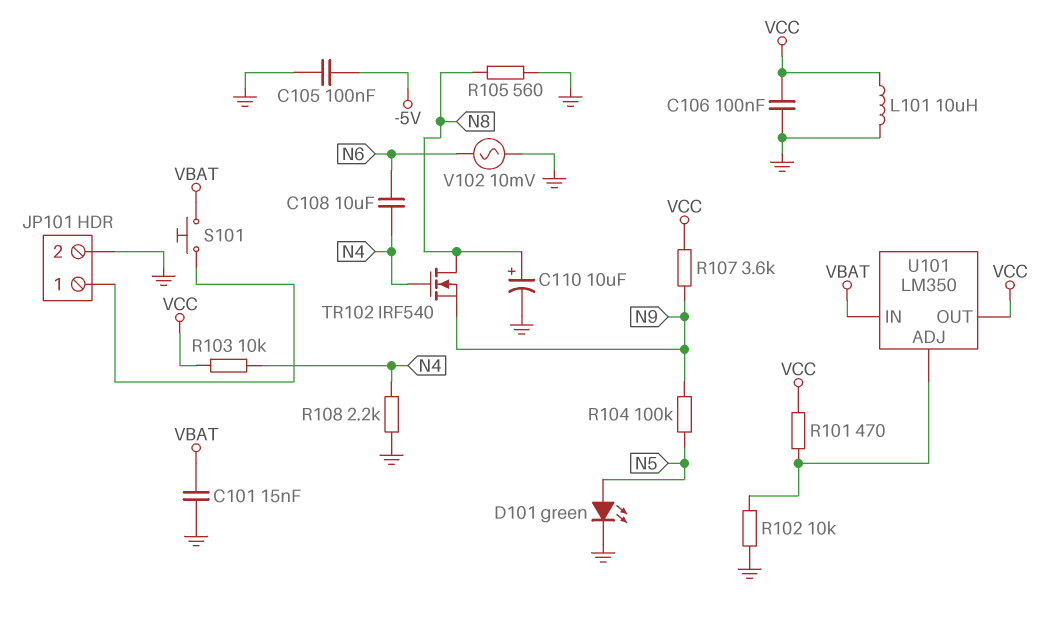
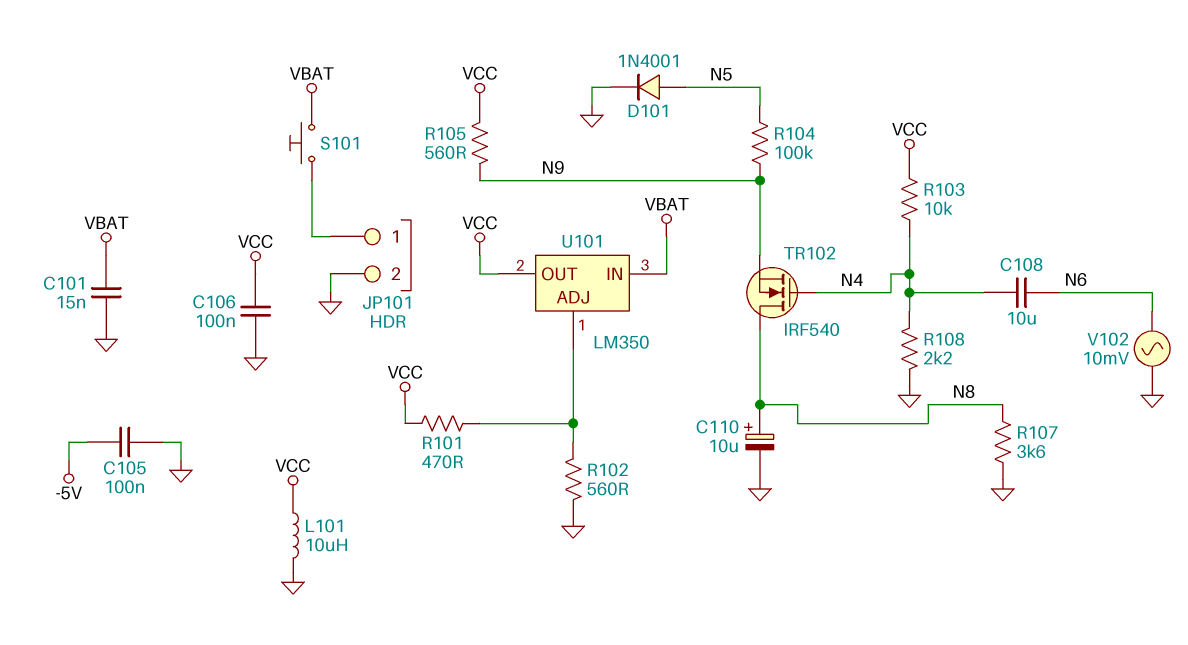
D101: LED green (A N5, K GND) -> diode 1N4001 (A N5, K GND)
R102: 10k (GND, U101/ADJ) -> 560 (GND, U101/ADJ)
R105: 560 (GND, N8) -> 560 (N9, VCC)
R107: 3.6k (N9, VCC) -> 3.6k (GND, N8)

